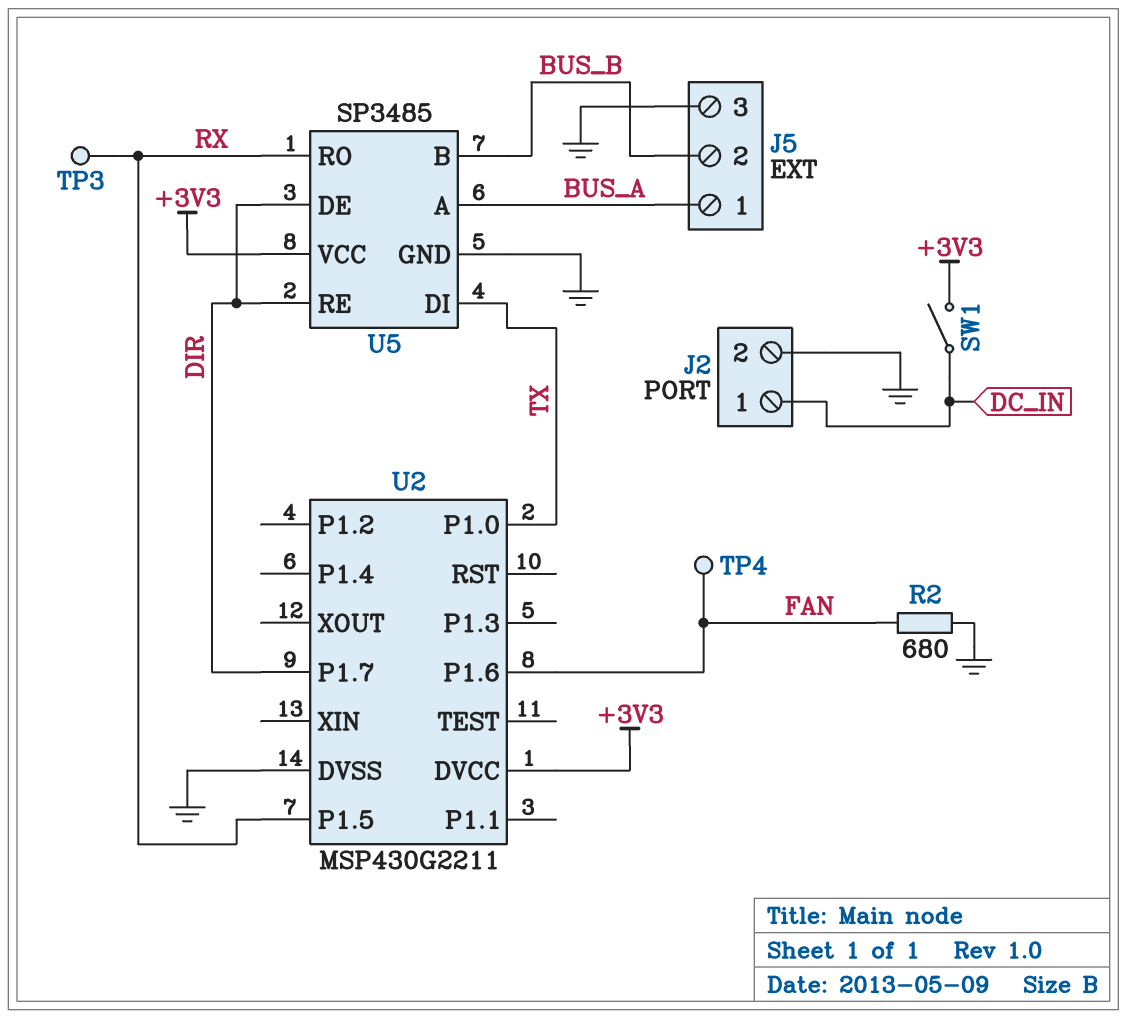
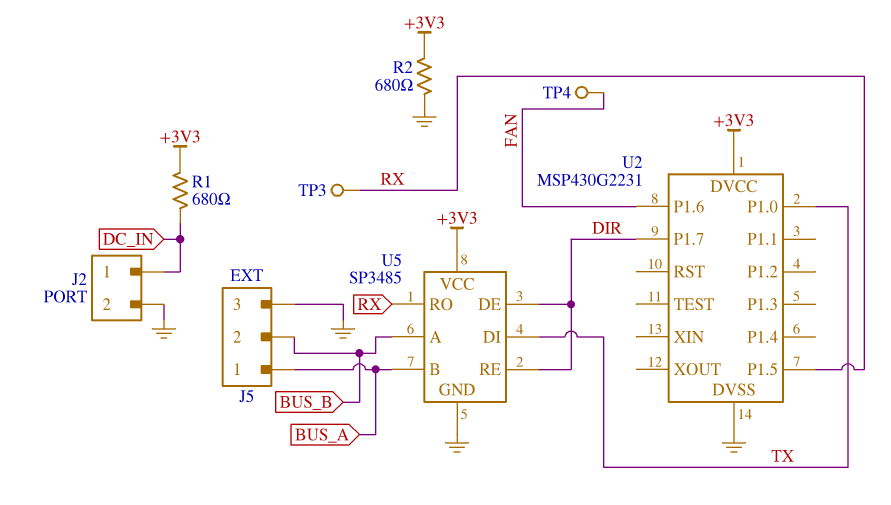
R1: none -> 680 (+3V3, DC_IN)
R2: 680 (FAN, GND) -> 680 (+3V3, GND)
SW1: switch (+3V3, DC_IN) -> none
U2: MSP430G2211 -> MSP430G2231
U5 pin A: BUS_A -> BUS_B
U5 pin B: BUS_B -> BUS_A

